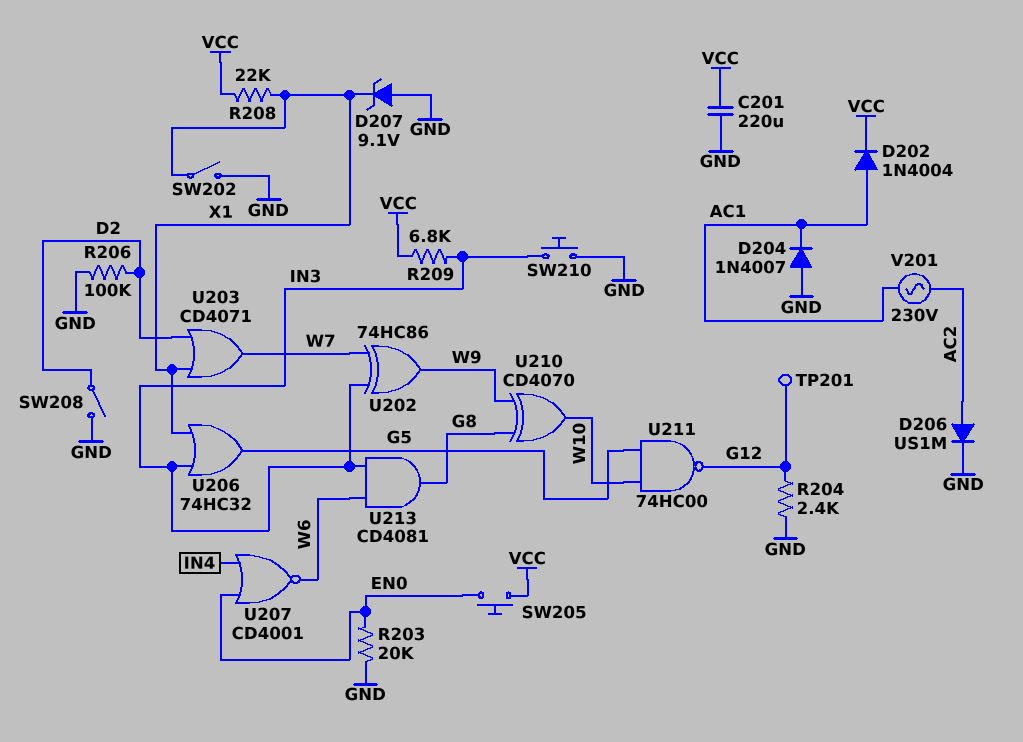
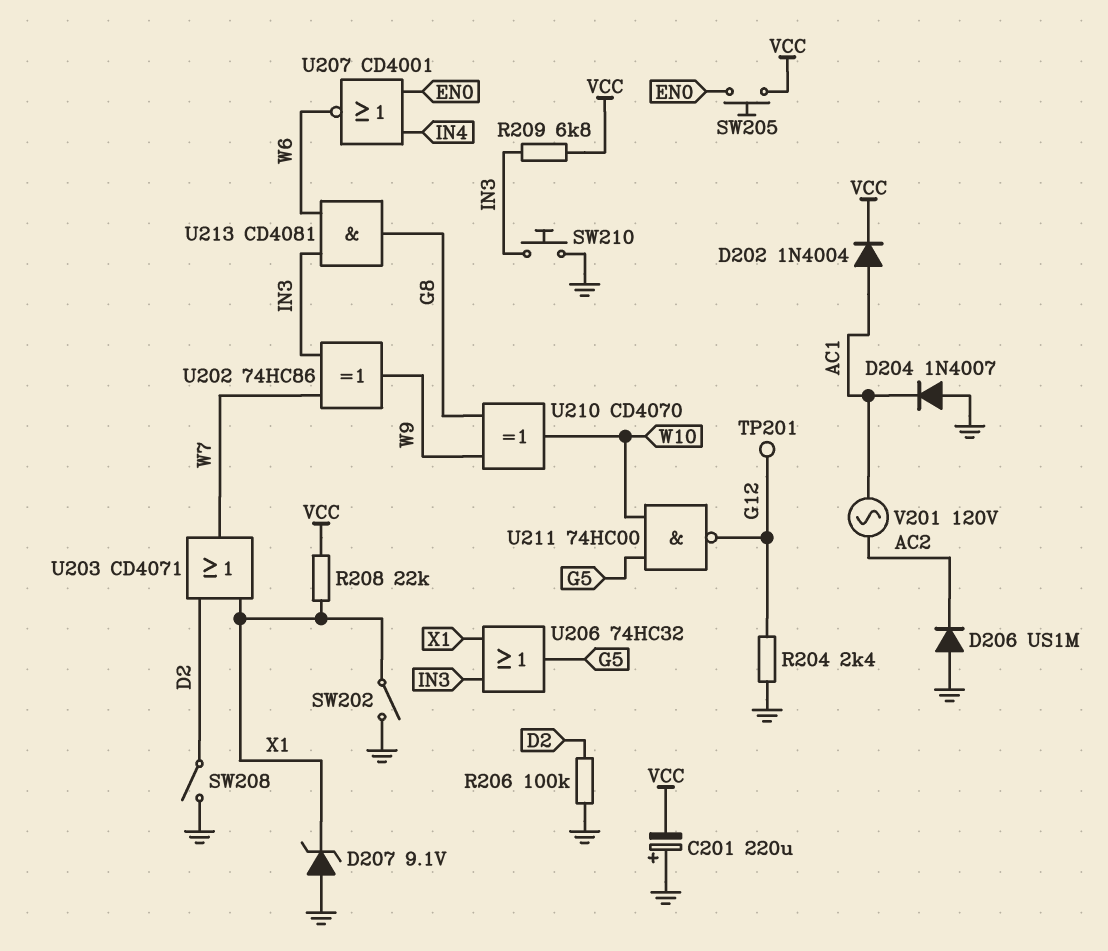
C201: 220uF (GND, VCC) -> 220uF (plus GND, minus VCC)
D206: diode US1M (A AC2, K GND) -> diode US1M (A GND, K AC2)
R203: 20k (EN0, GND) -> none
V201: AC 230V (AC1, AC2) -> AC 120V (AC1, AC2)

